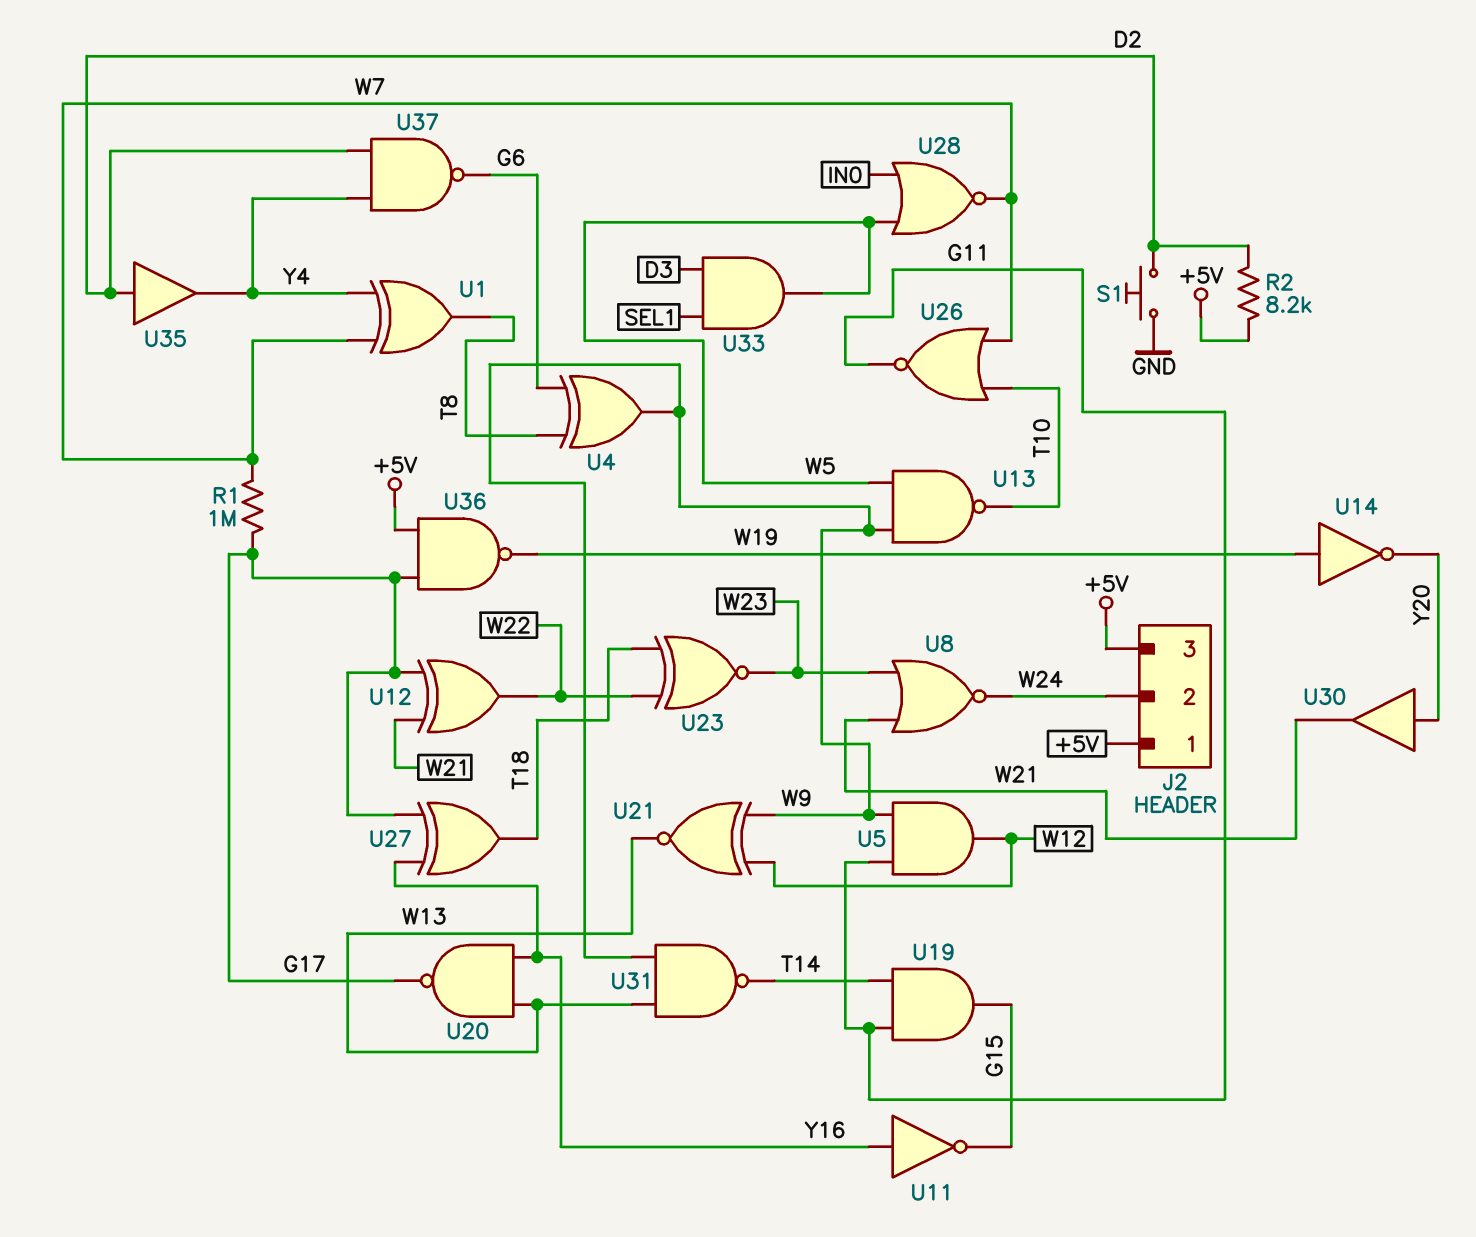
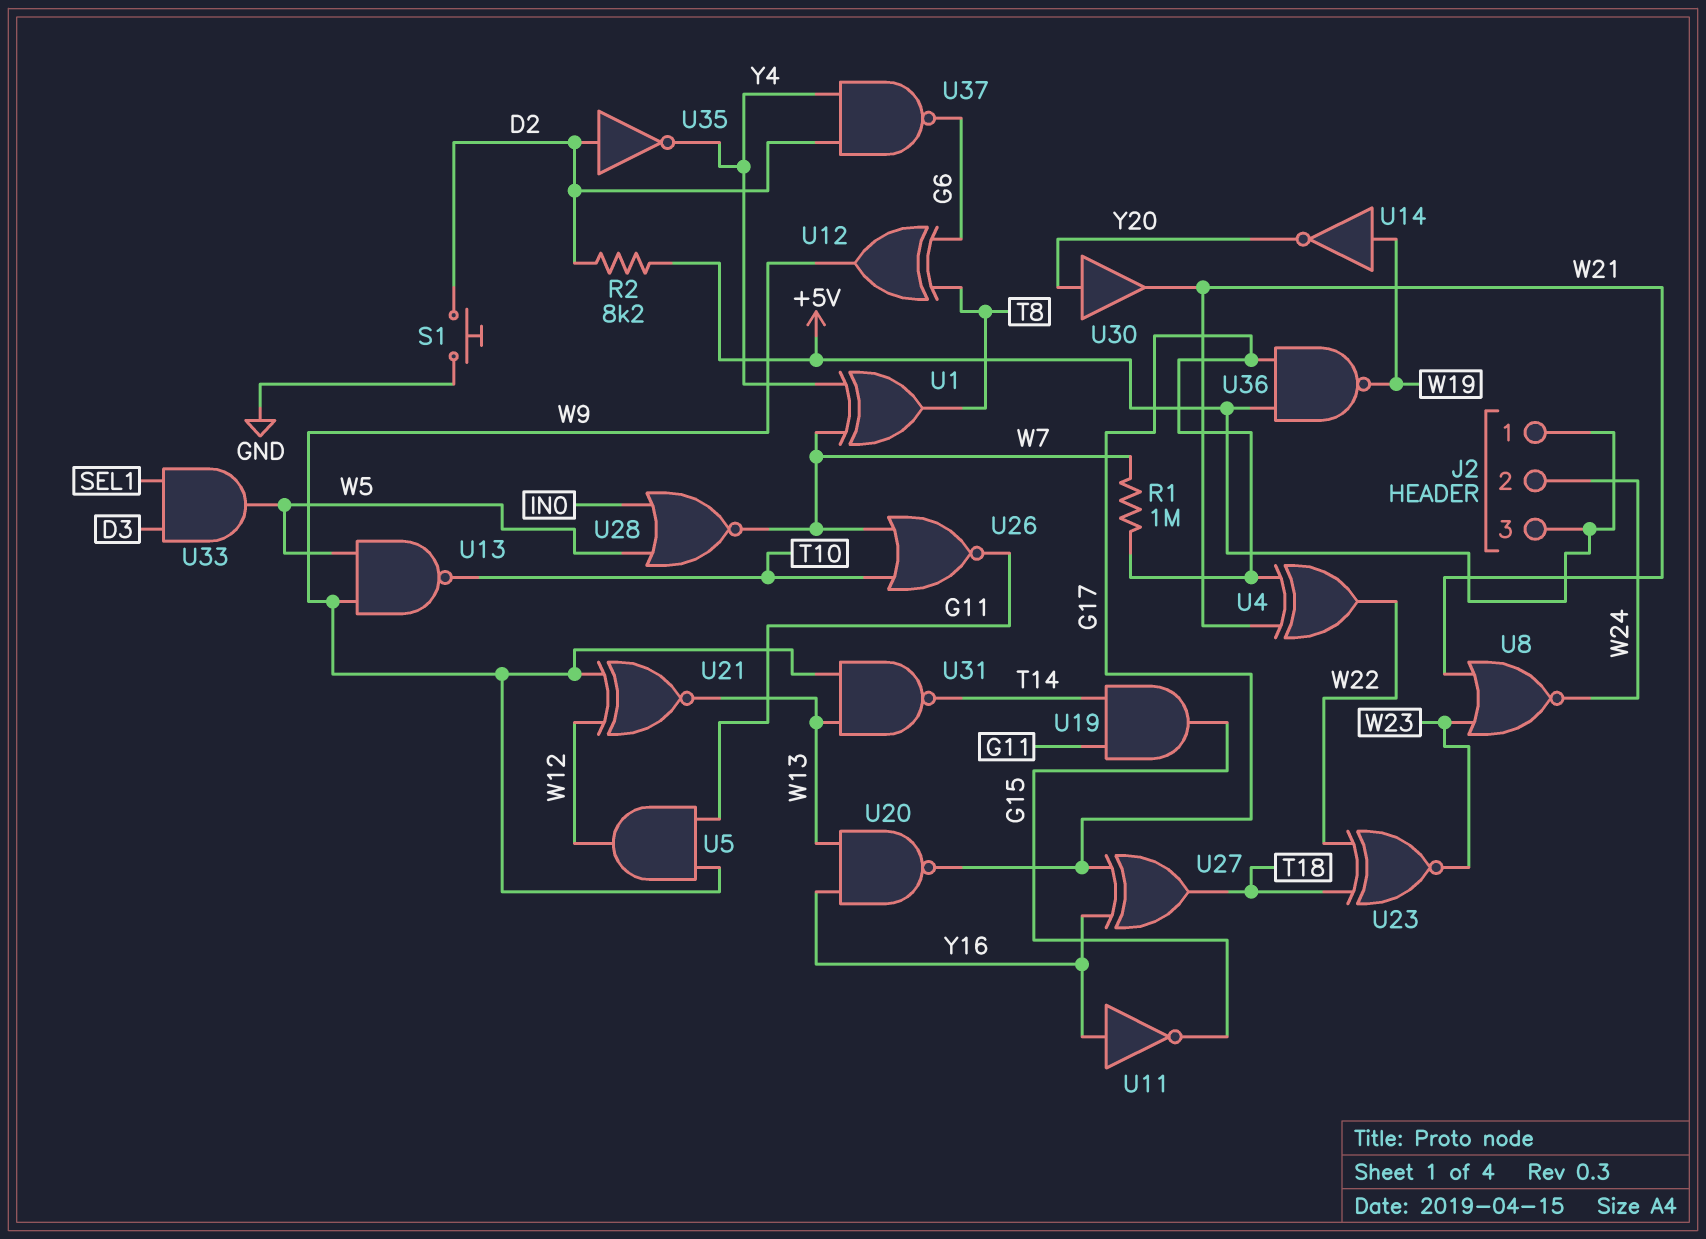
U4: XOR (in G6, in T8, out W9) -> XOR (in G17, in W21, out W22)
U12: XOR (in G17, in W21, out W22) -> XOR (in G6, in T8, out W9)
U35: buffer (in D2, out Y4) -> NOT (in D2, out Y4)

